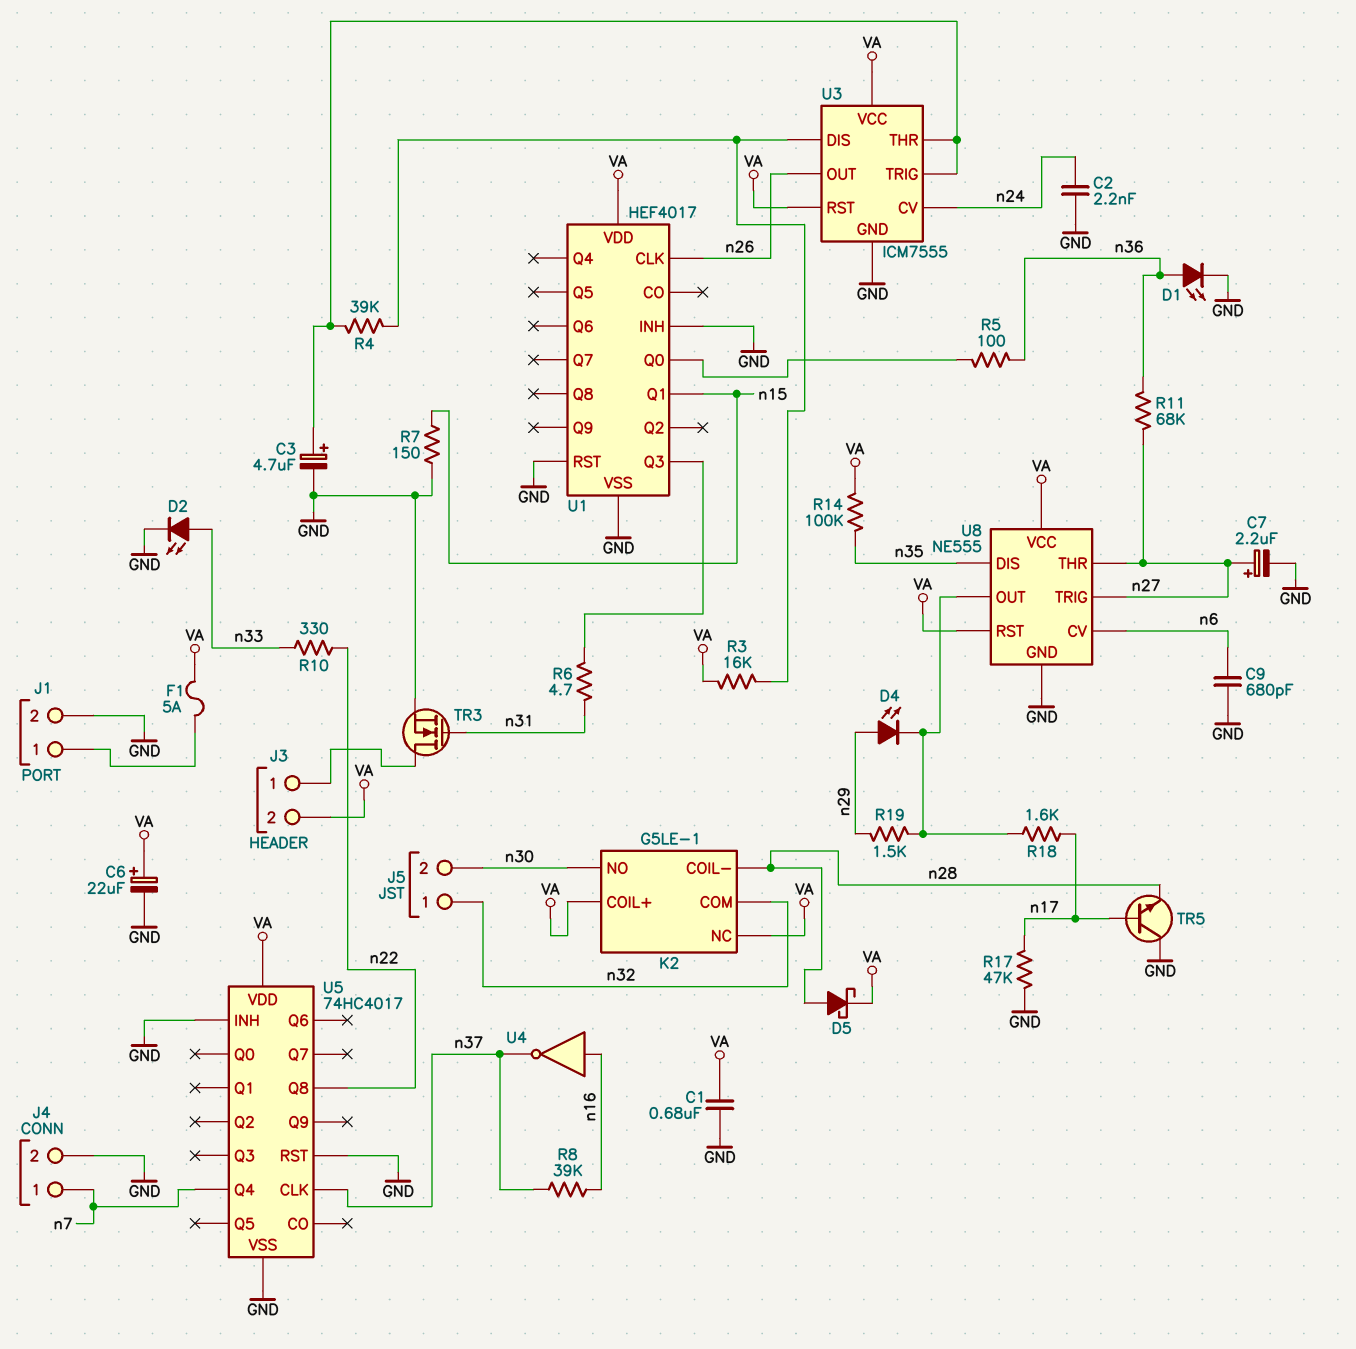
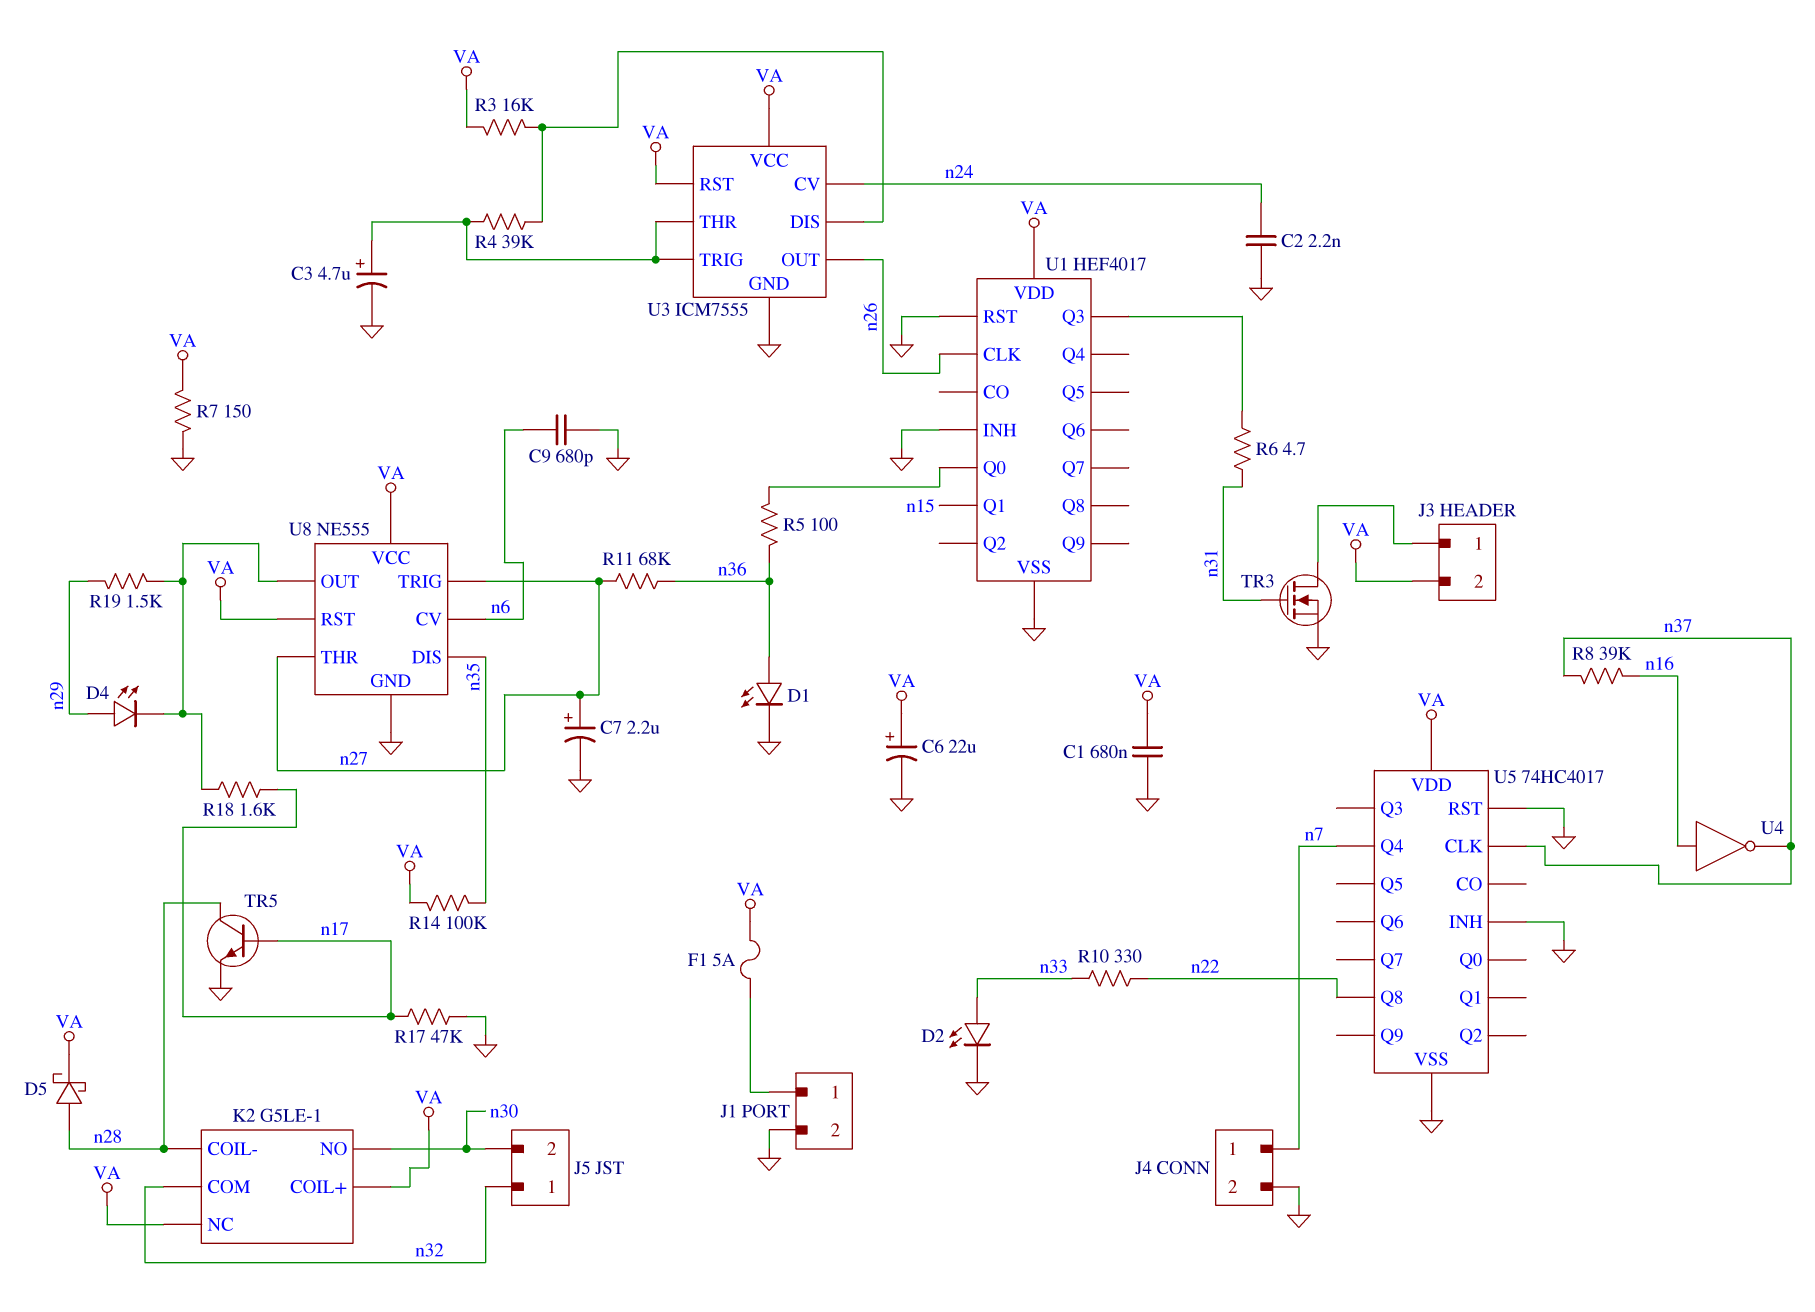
R7: 150 (GND, n15) -> 150 (GND, VA)
TR5: NPN (B n17, C GND, E n28) -> NPN (B n17, C n28, E GND)

